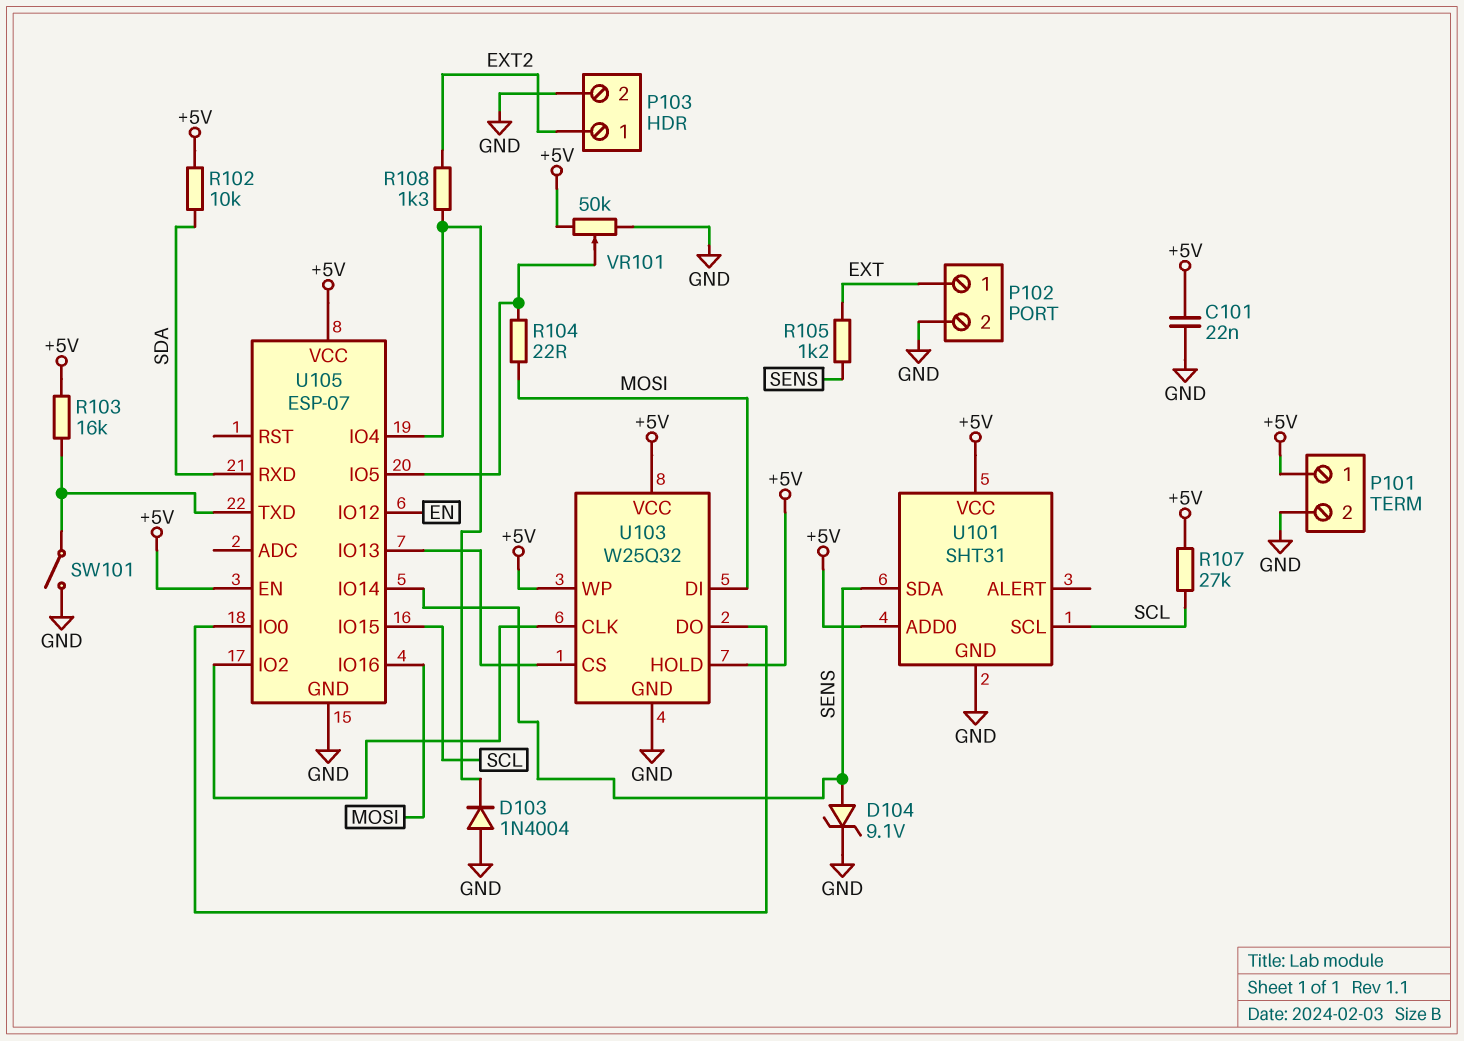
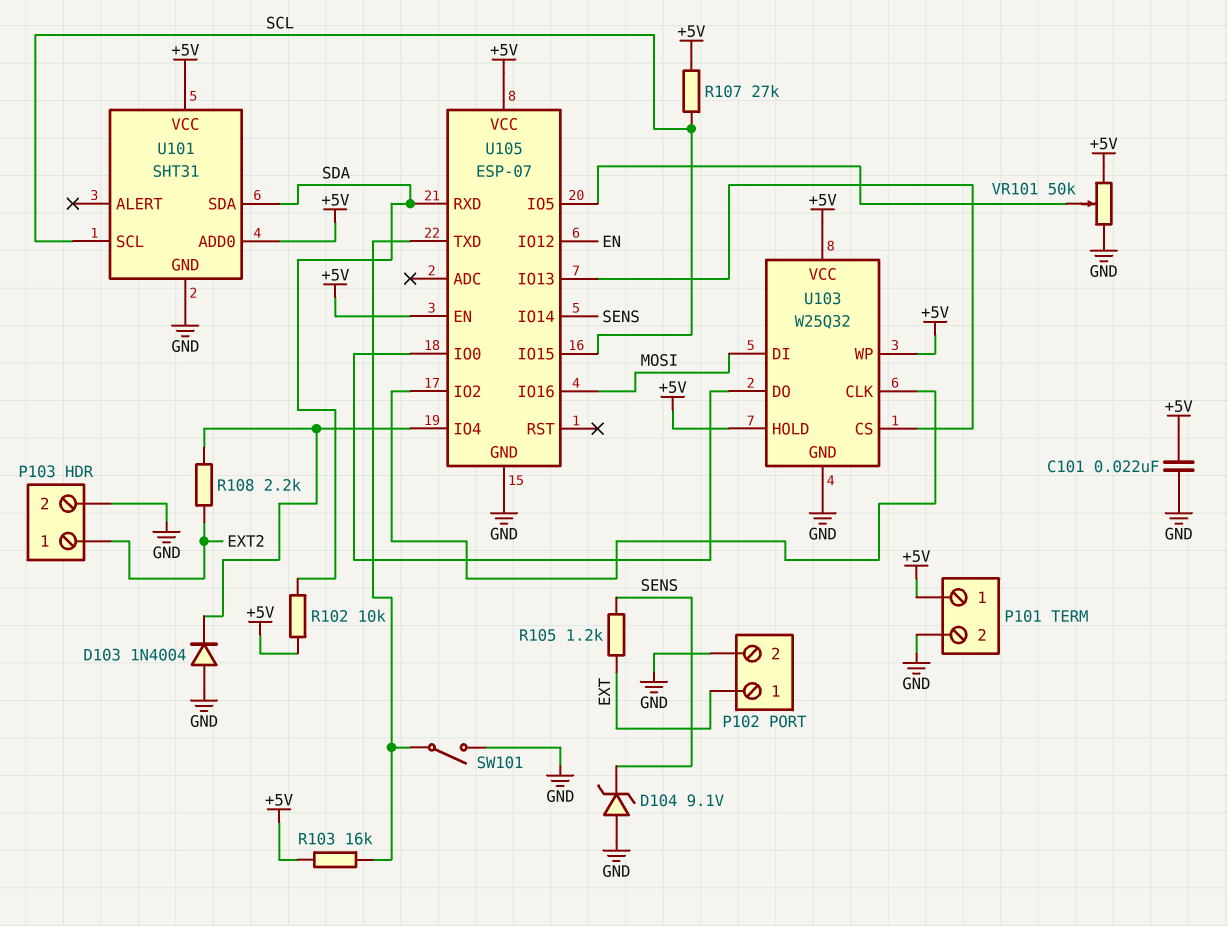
D104: zener 9.1V (A SENS, K GND) -> zener 9.1V (A GND, K SENS)
R104: 22 (MOSI, U105/IO5) -> none
R108: 1.3k (EXT2, U105/IO4) -> 2.2k (EXT2, U105/IO4)
U101 pin SDA: SENS -> SDA

